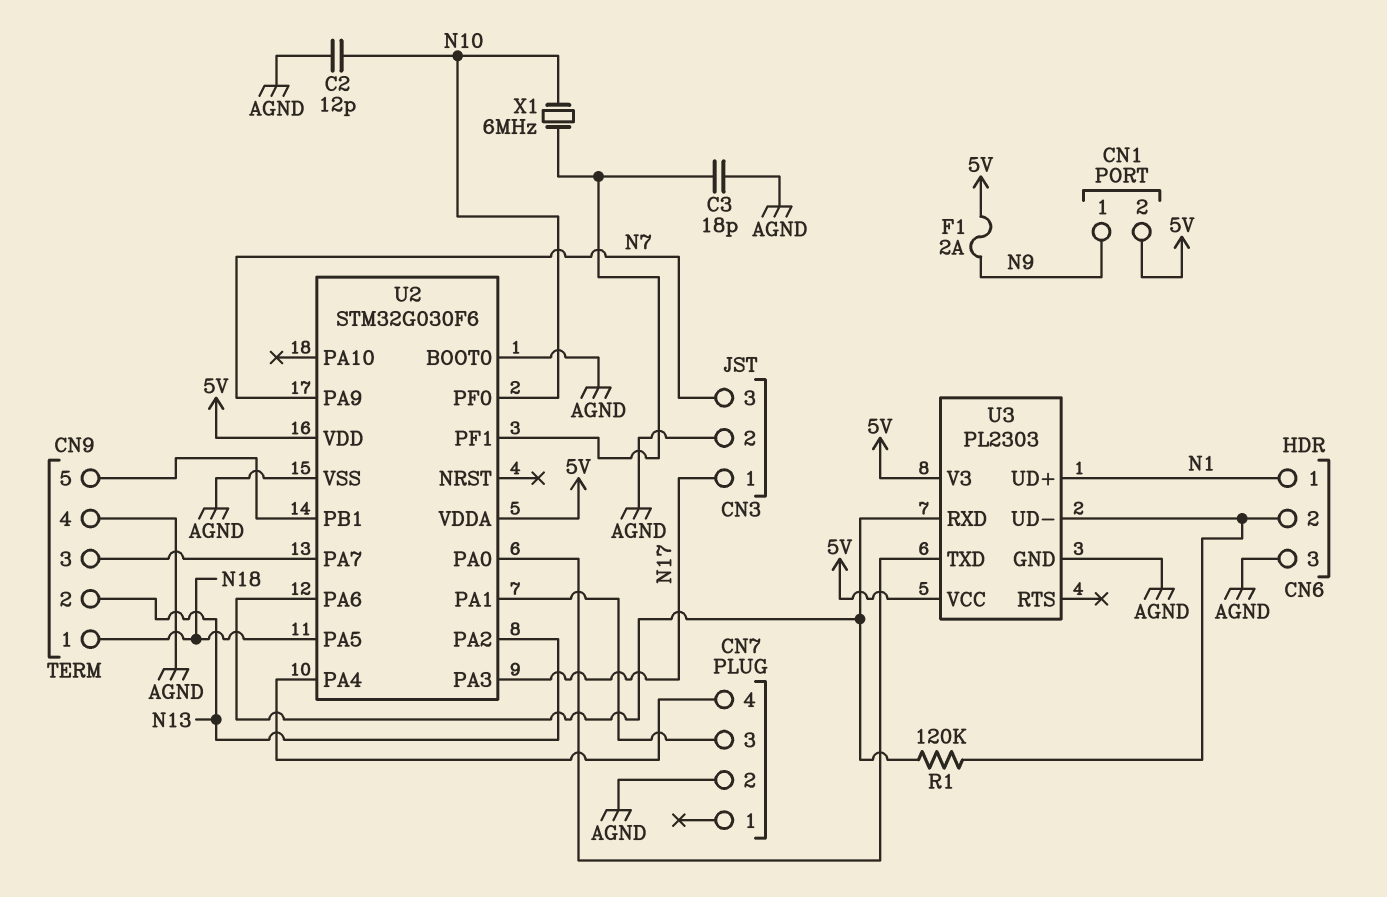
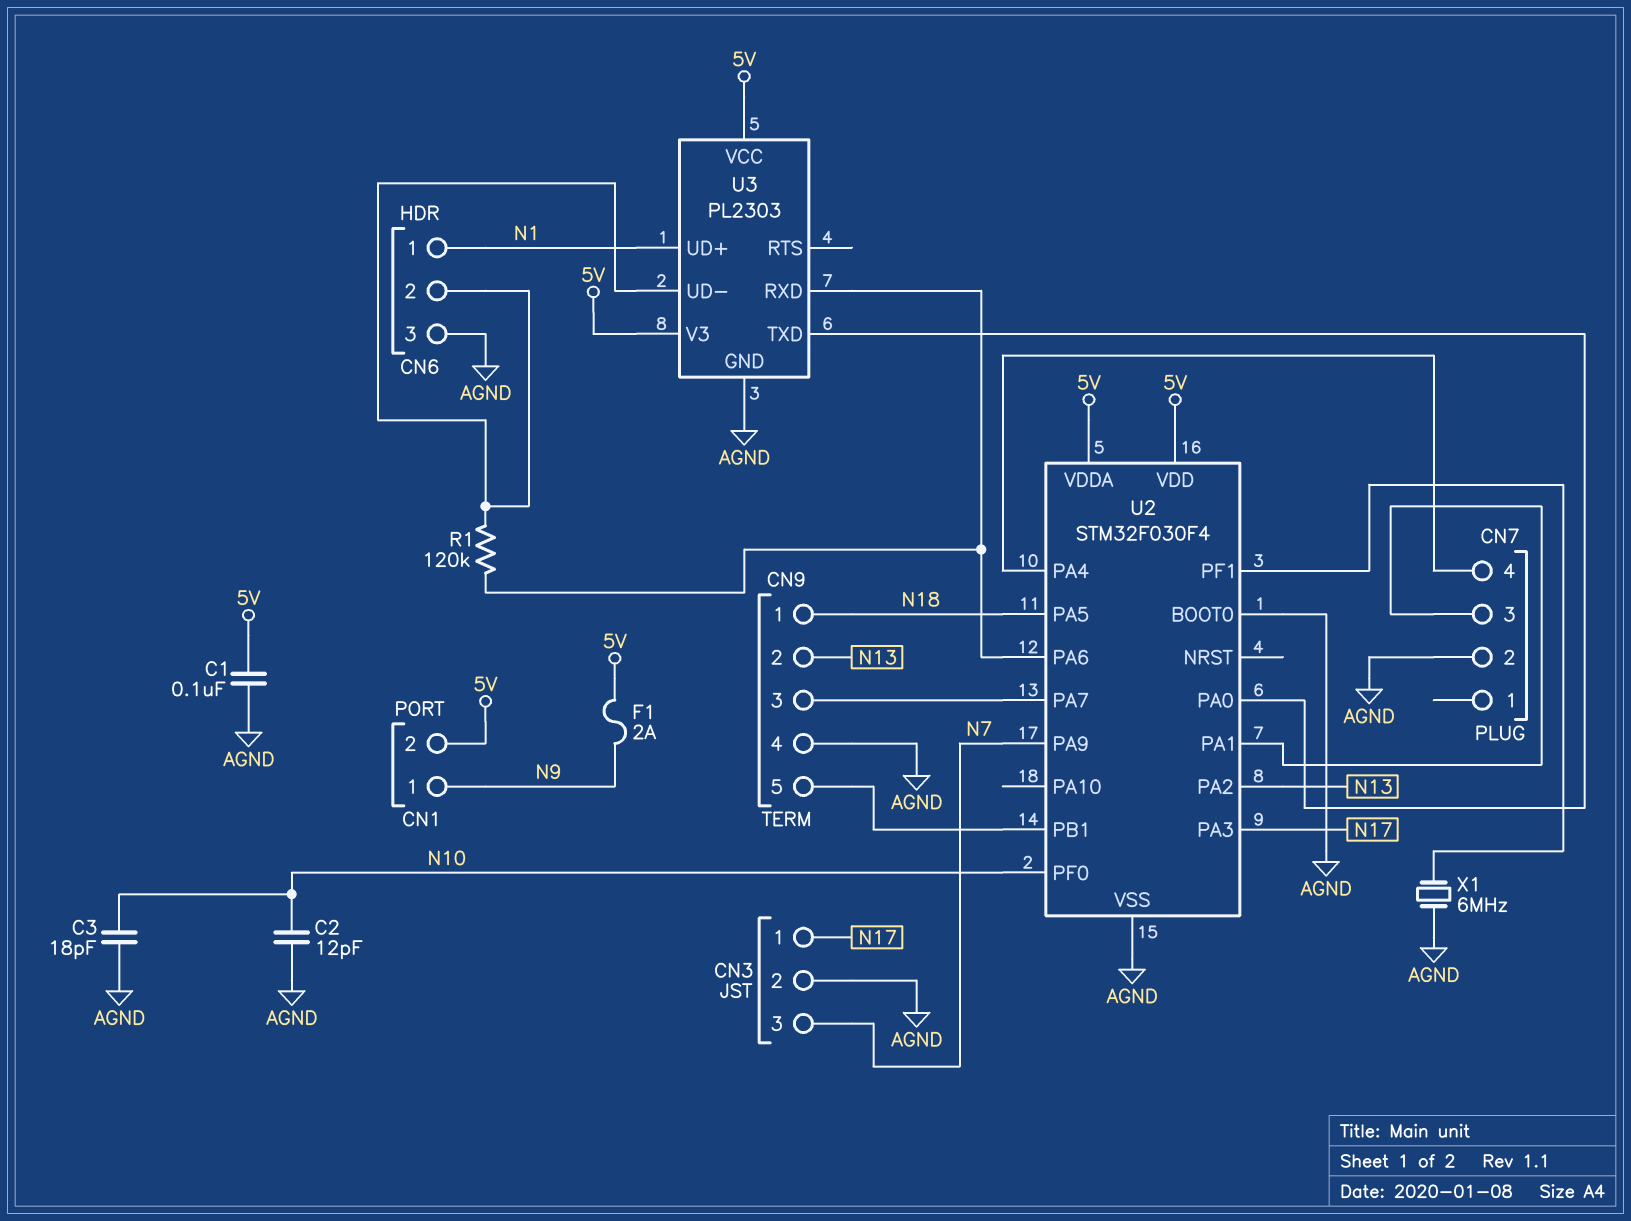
C1: none -> 100nF (5V, AGND)
C3: 18pF (AGND, U2/PF1) -> 18pF (AGND, N10)
U2: STM32G030F6 -> STM32F030F4
X1: 6MHz (N10, U2/PF1) -> 6MHz (AGND, U2/PF1)

